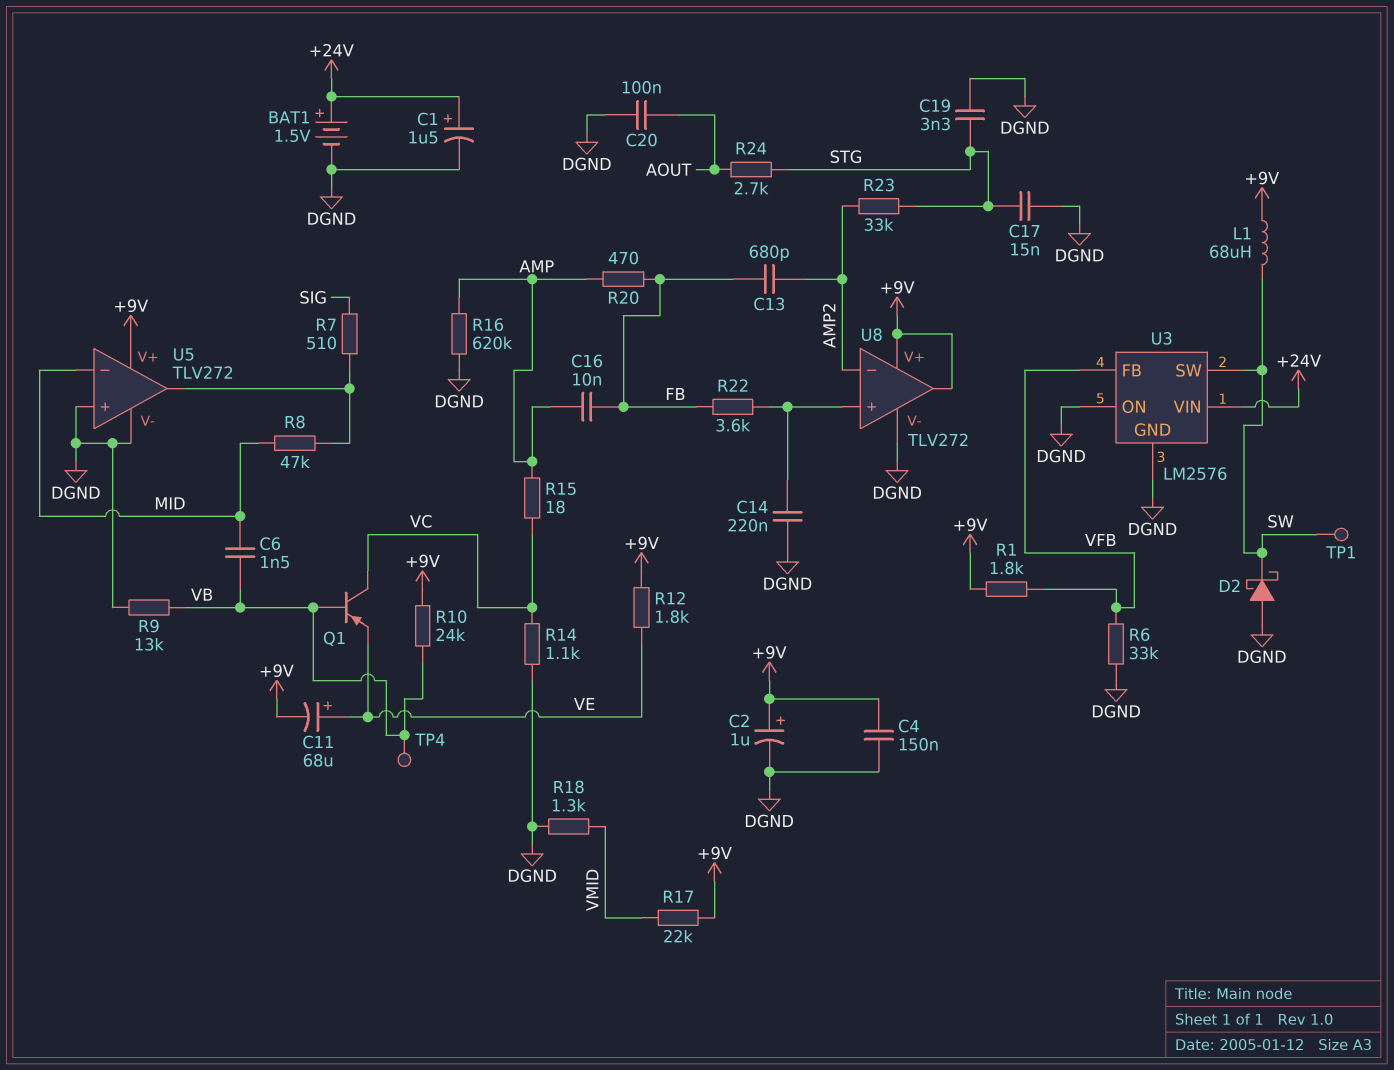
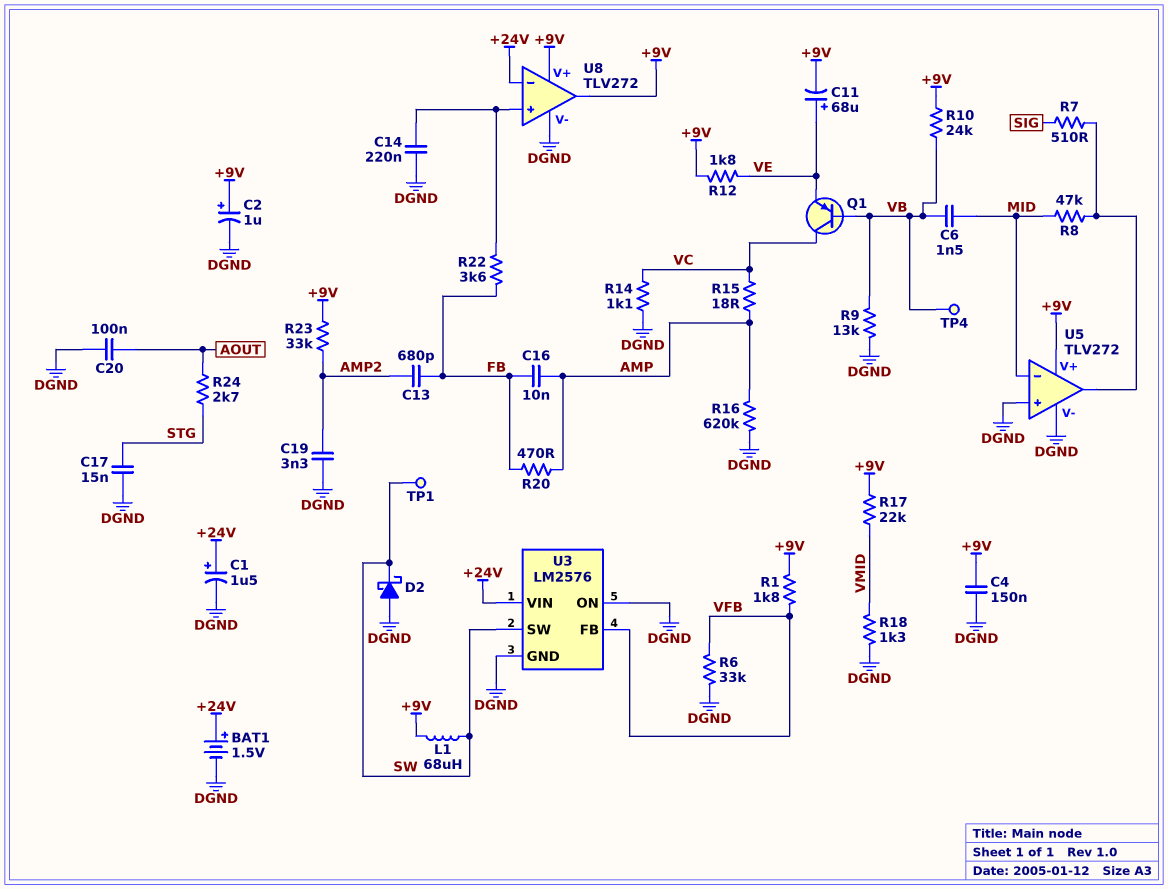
C19: 3.3nF (DGND, STG) -> 3.3nF (AMP2, DGND)
R23: 33k (AMP2, STG) -> 33k (+9V, AMP2)
U8 pin in-: AMP2 -> +24V

